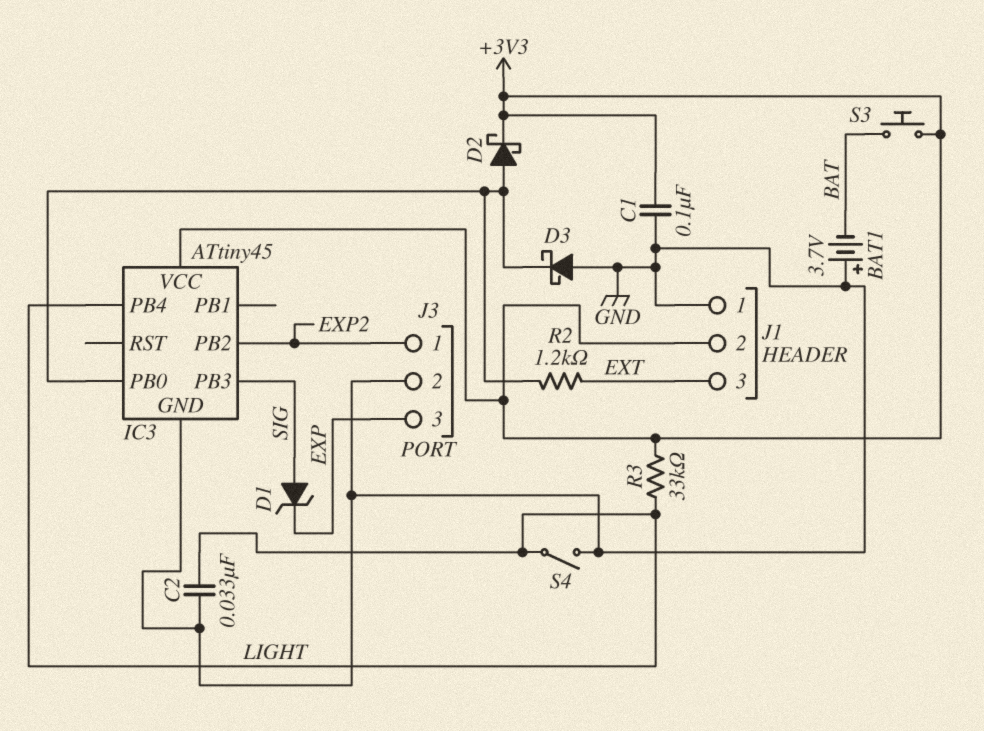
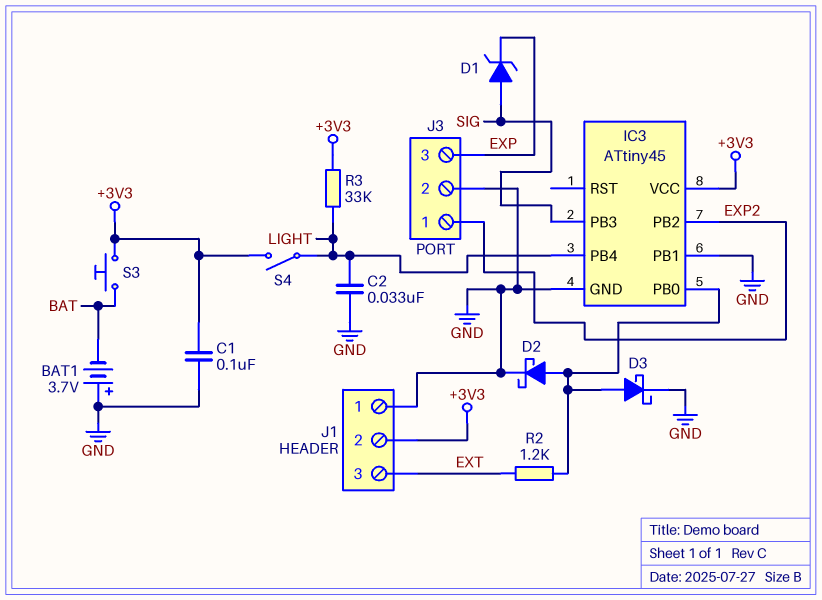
D2: schottky (A IC3/PB0, K +3V3) -> schottky (A IC3/PB0, K GND)
D3: schottky (A GND, K IC3/PB0) -> schottky (A IC3/PB0, K GND)
IC3 pin PB1: none -> GND
S4: switch (GND, LIGHT) -> switch (+3V3, LIGHT)

